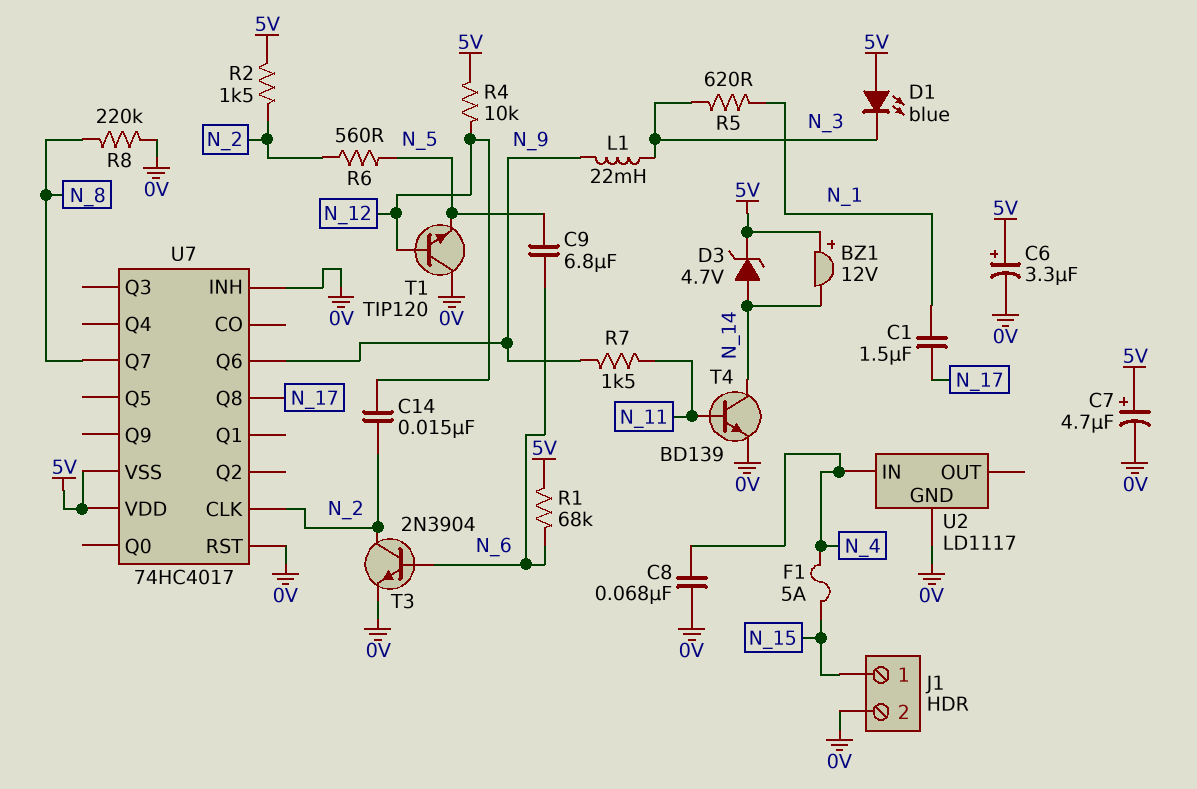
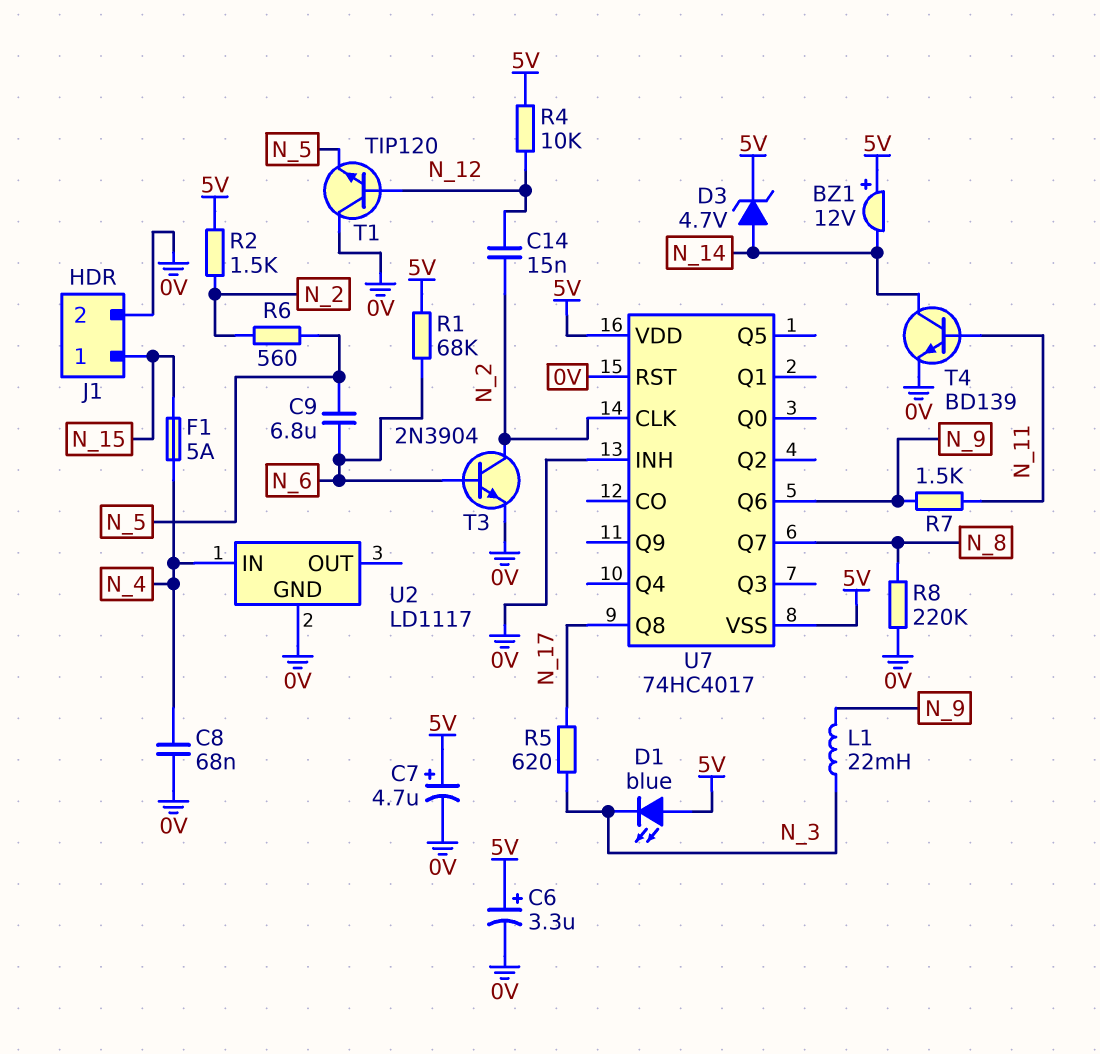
C1: 1.5uF (N_1, N_17) -> none
R5: 620 (N_1, N_3) -> 620 (N_3, N_17)

